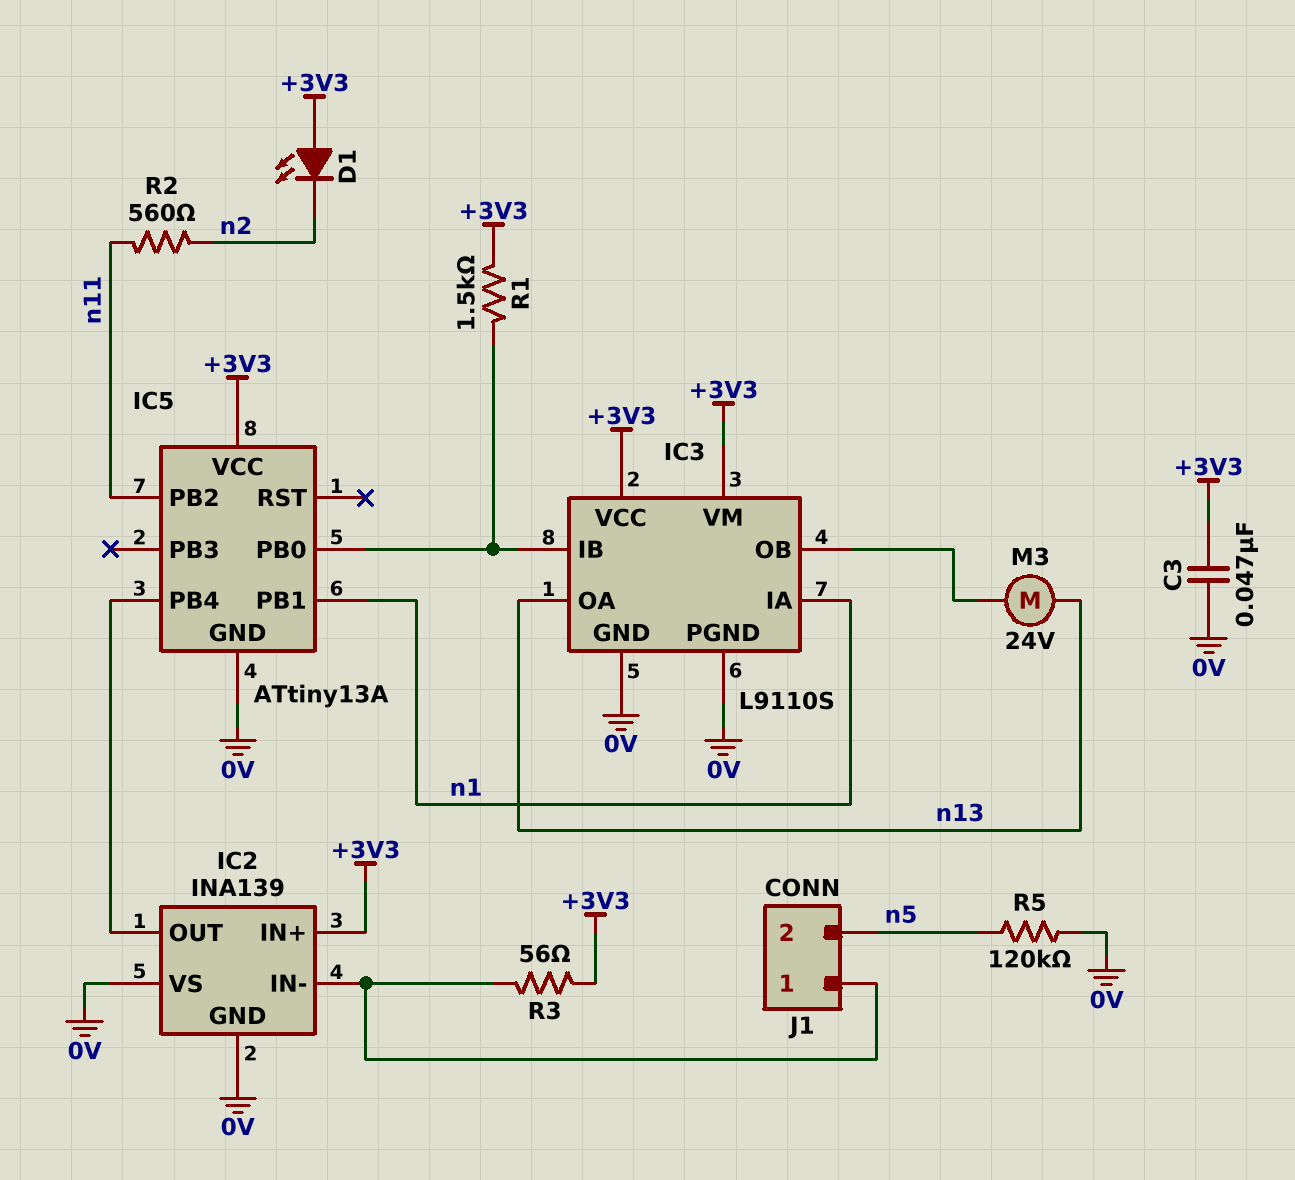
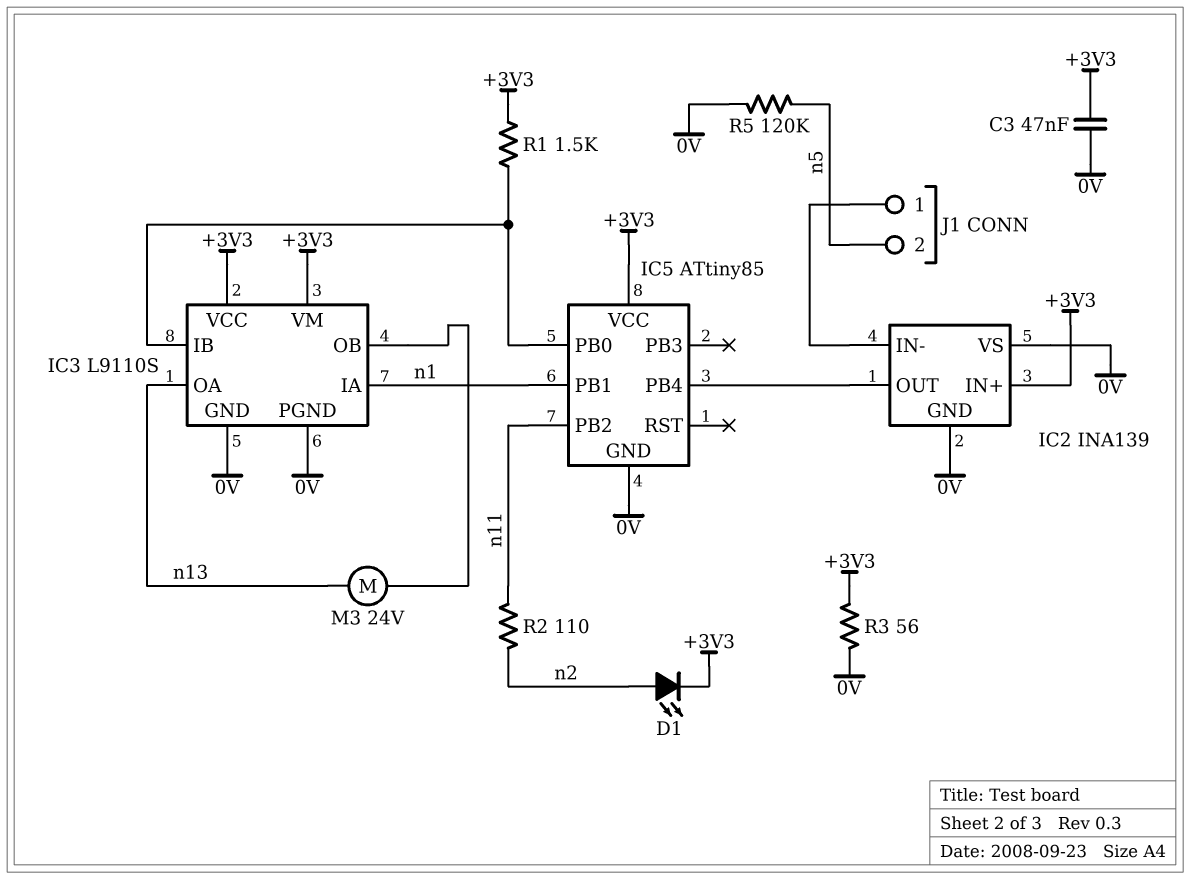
D1: LED (A +3V3, K n2) -> LED (A n2, K +3V3)
IC5: ATtiny13A -> ATtiny85
R2: 560 (n2, n11) -> 110 (n2, n11)
R3: 56 (+3V3, IC2/IN-) -> 56 (+3V3, 0V)

